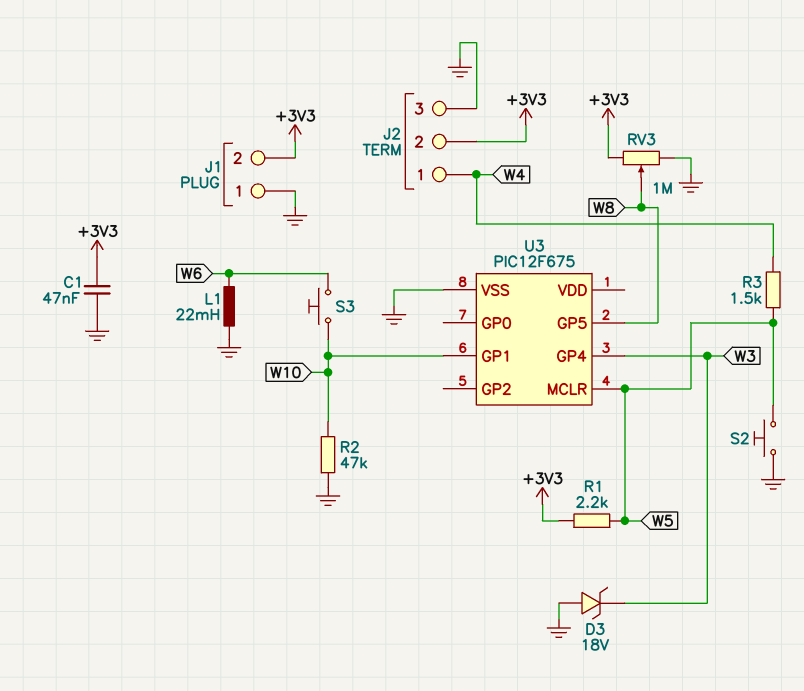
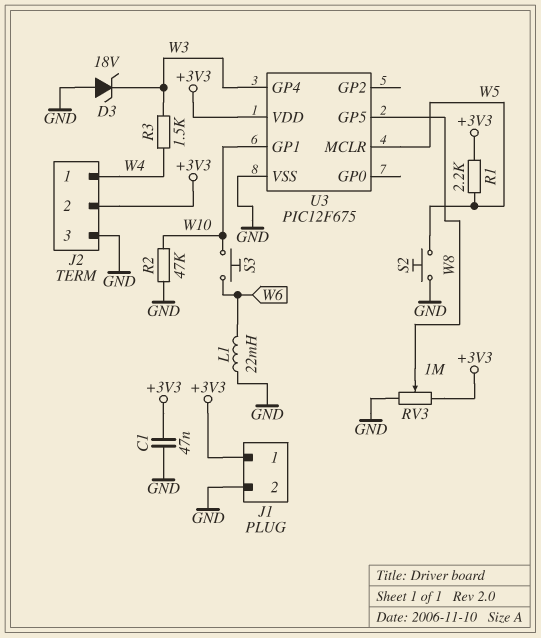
J1 pin 1: GND -> +3V3
J1 pin 2: +3V3 -> GND
R3: 1.5k (W4, W5) -> 1.5k (W3, W4)
U3 pin VDD: none -> +3V3

